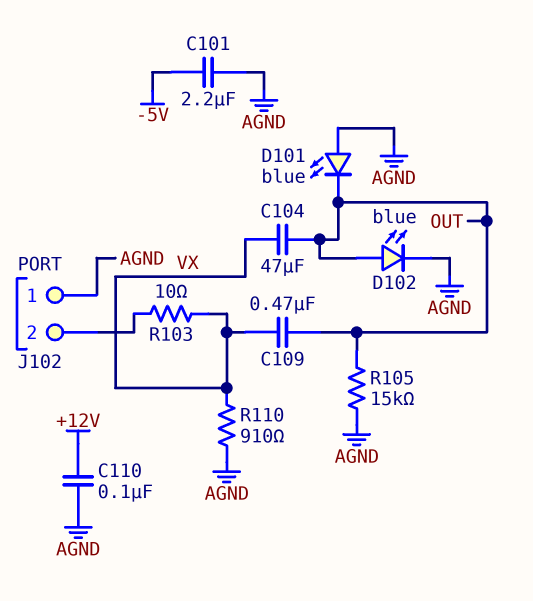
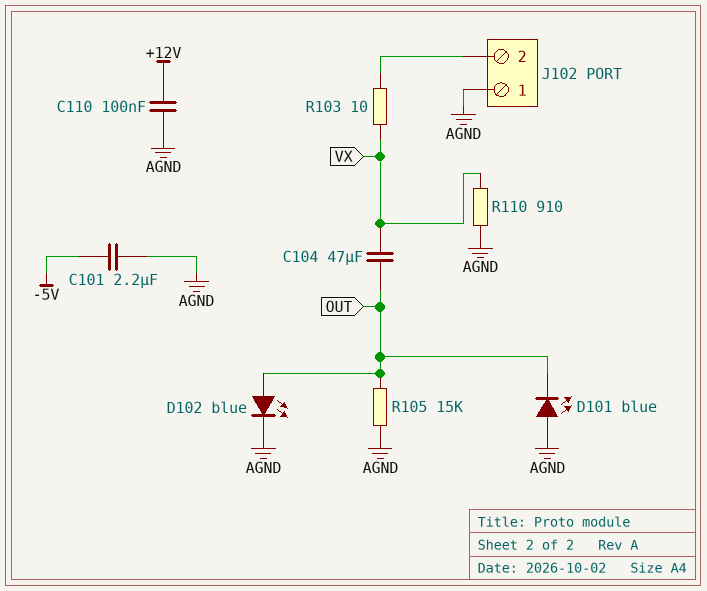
C109: 470nF (OUT, VX) -> none

